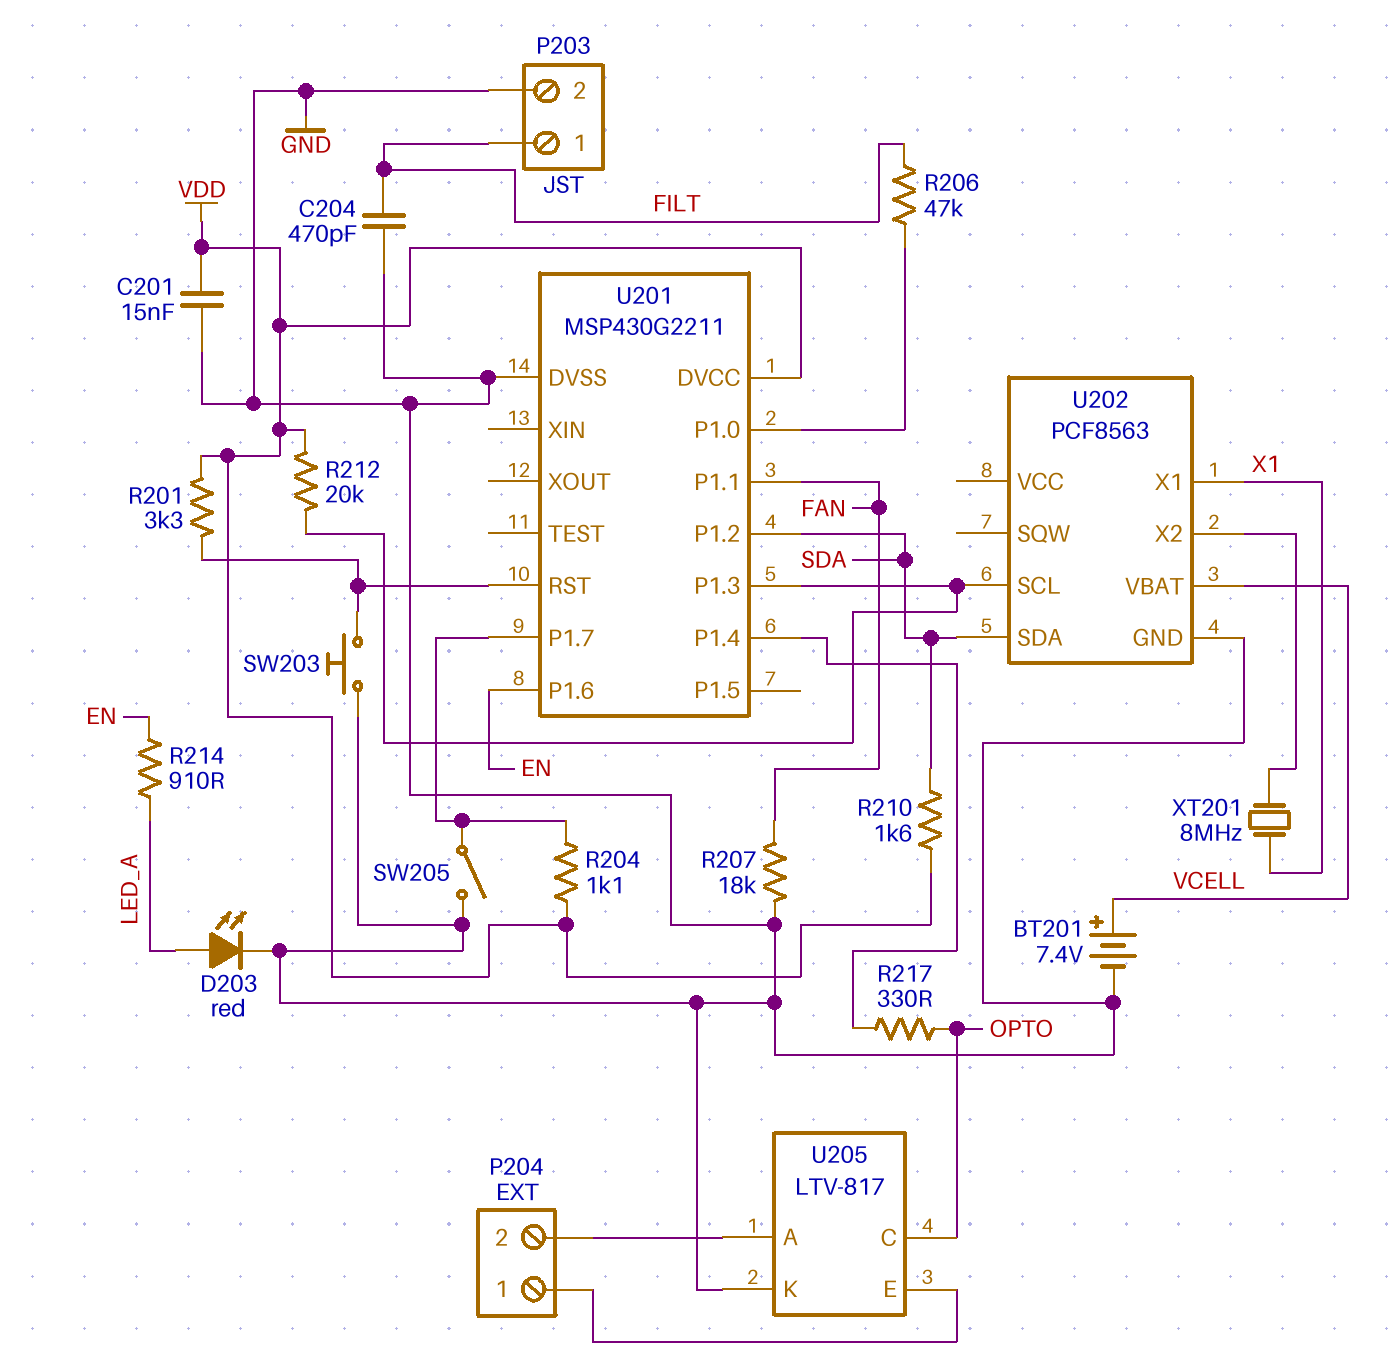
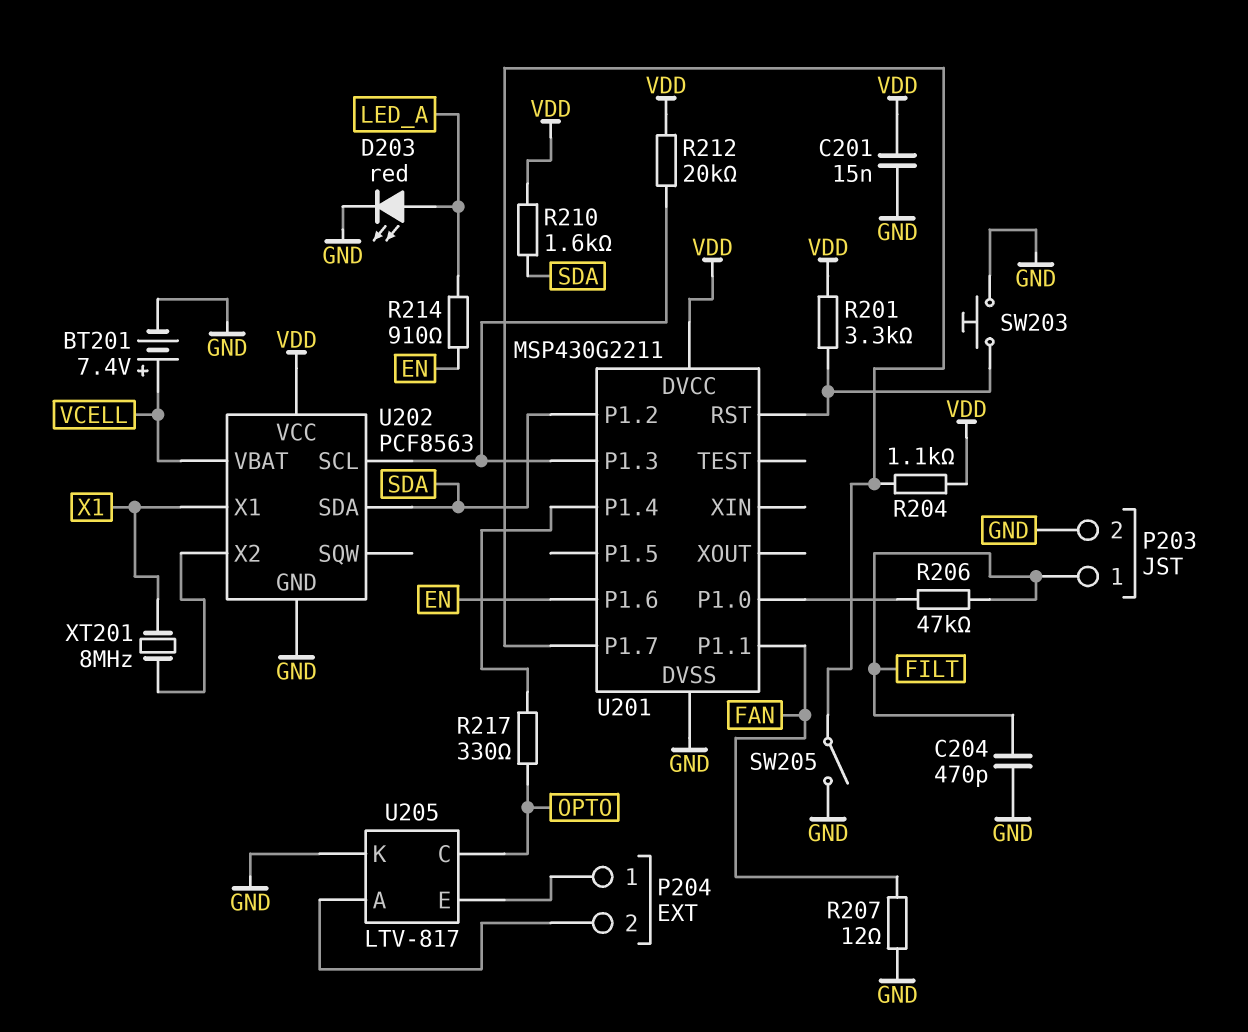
R207: 18k (FAN, GND) -> 12 (FAN, GND)
U202 pin VCC: none -> VDD

